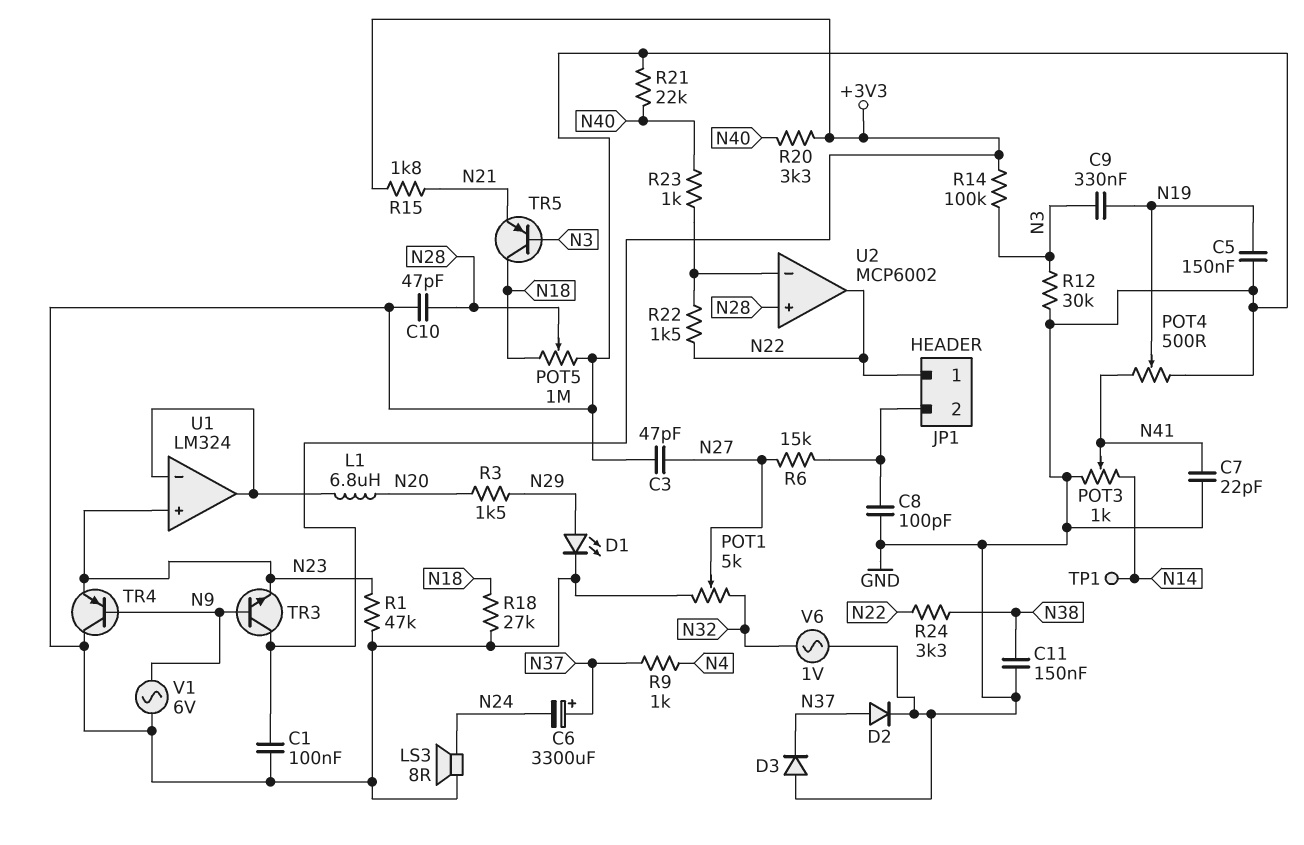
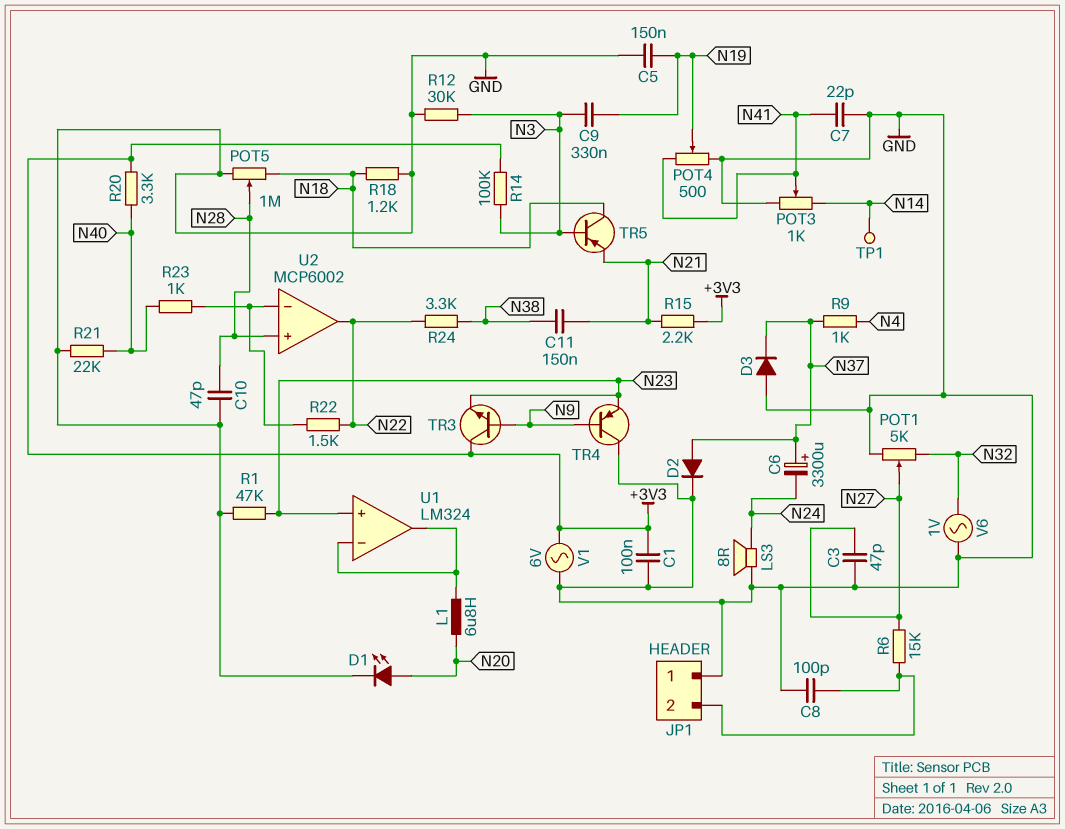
C11: 150nF (GND, N38) -> 150nF (N21, N38)
D1: LED (A N29, K GND) -> LED (A N20, K GND)
JP1 pin 1: N22 -> GND
R3: 1.5k (N20, N29) -> none
R15: 1.8k (+3V3, N21) -> 2.2k (+3V3, N21)
R18: 27k (GND, N18) -> 1.2k (GND, N18)
V1: AC 6V (GND, N9) -> AC 6V (+3V3, GND)

